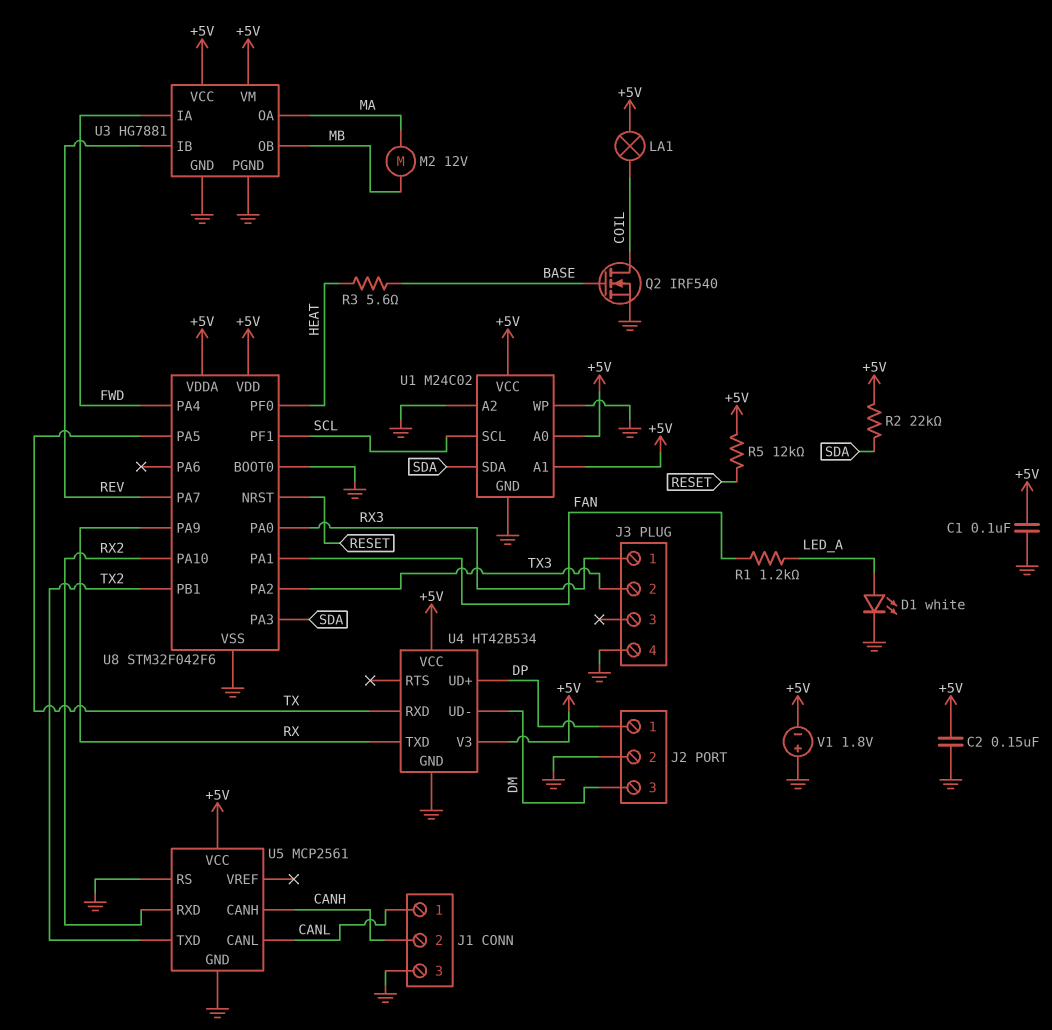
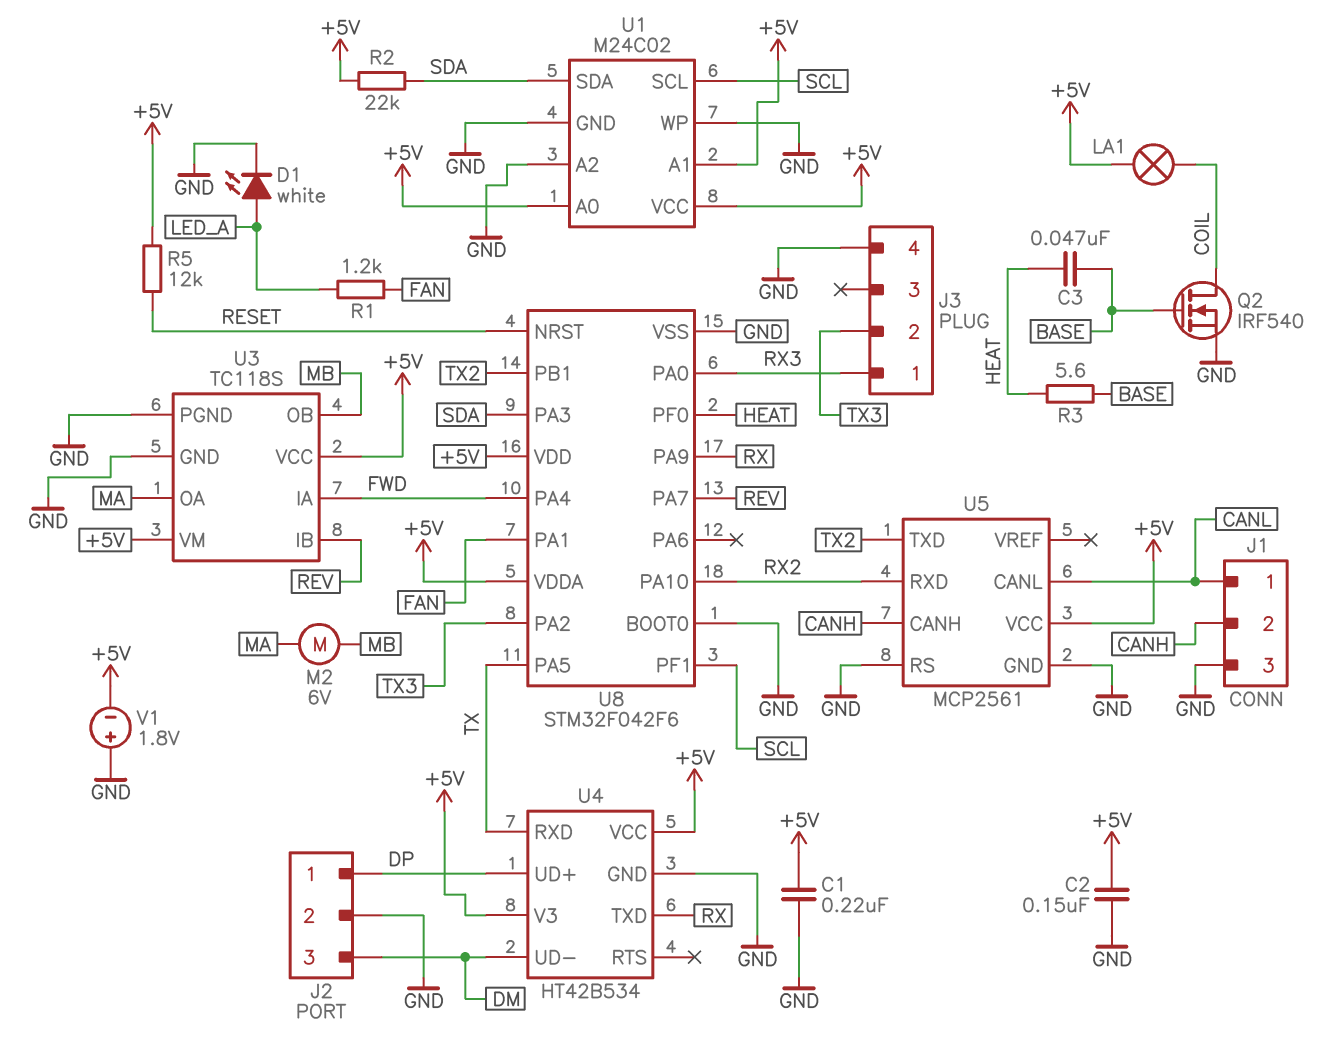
C1: 100nF (+5V, GND) -> 220nF (+5V, GND)
C3: none -> 47nF (BASE, HEAT)
M2: motor 12V (MA, MB) -> motor 6V (MA, MB)
U3: HG7881 -> TC118S

